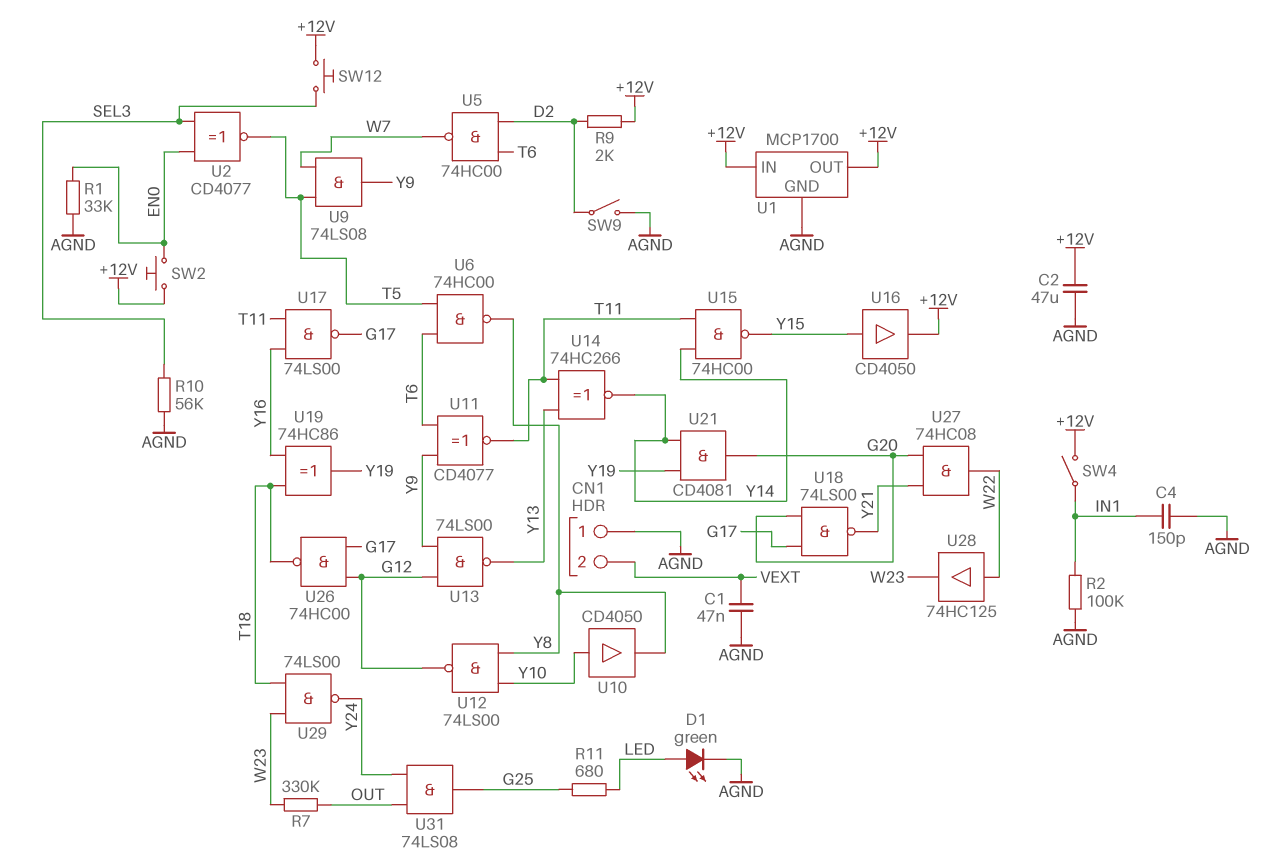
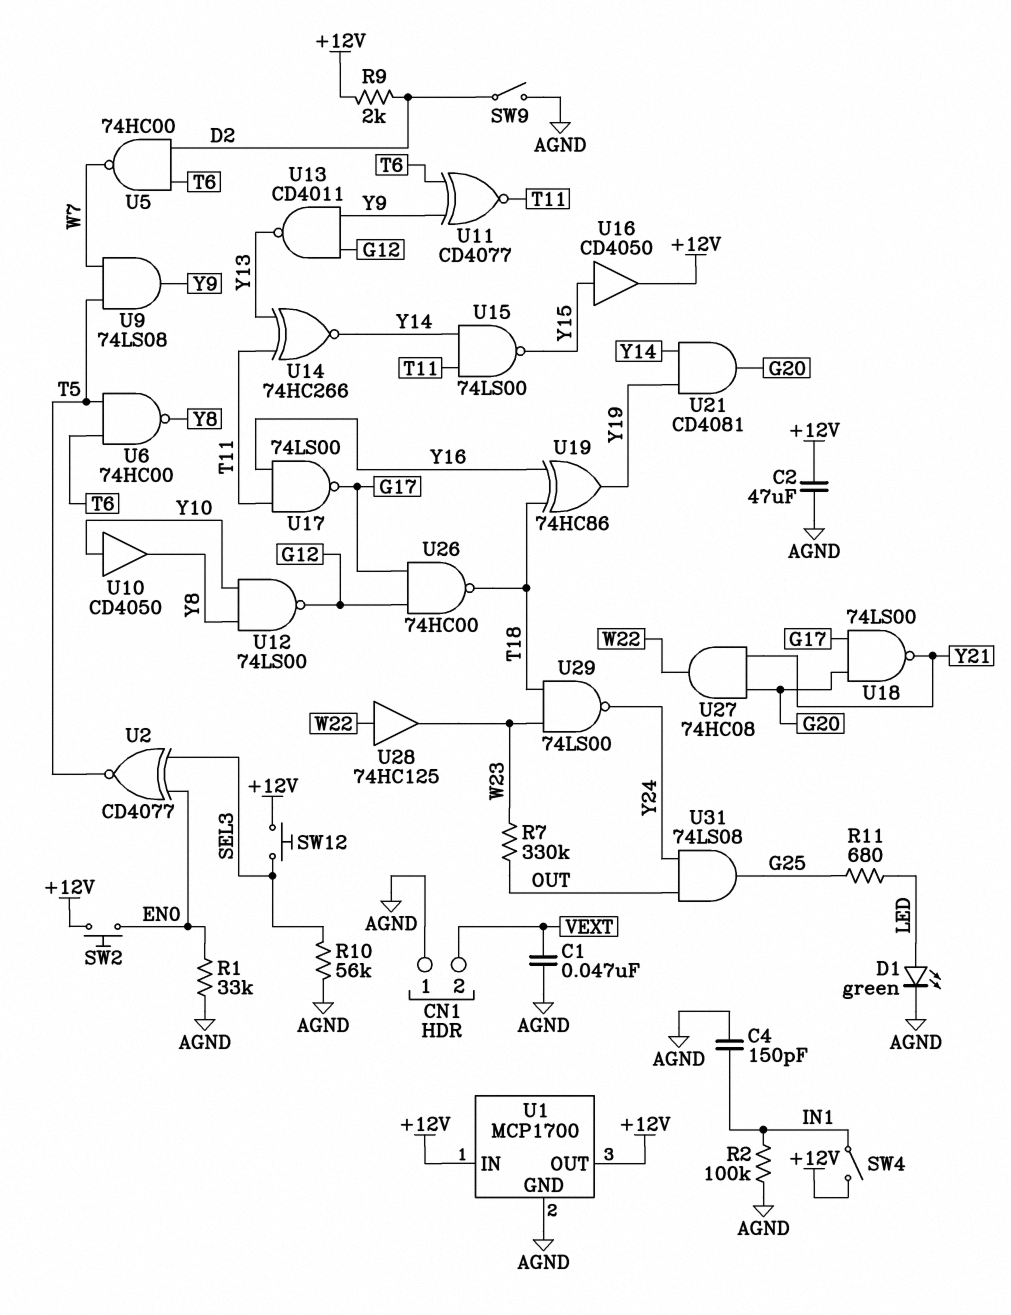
U13: NAND 74LS00 (in G12, in Y9, out Y13) -> NAND CD4011 (in G12, in Y9, out Y13)
U15: NAND 74HC00 (in T11, in Y14, out Y15) -> NAND 74LS00 (in T11, in Y14, out Y15)

